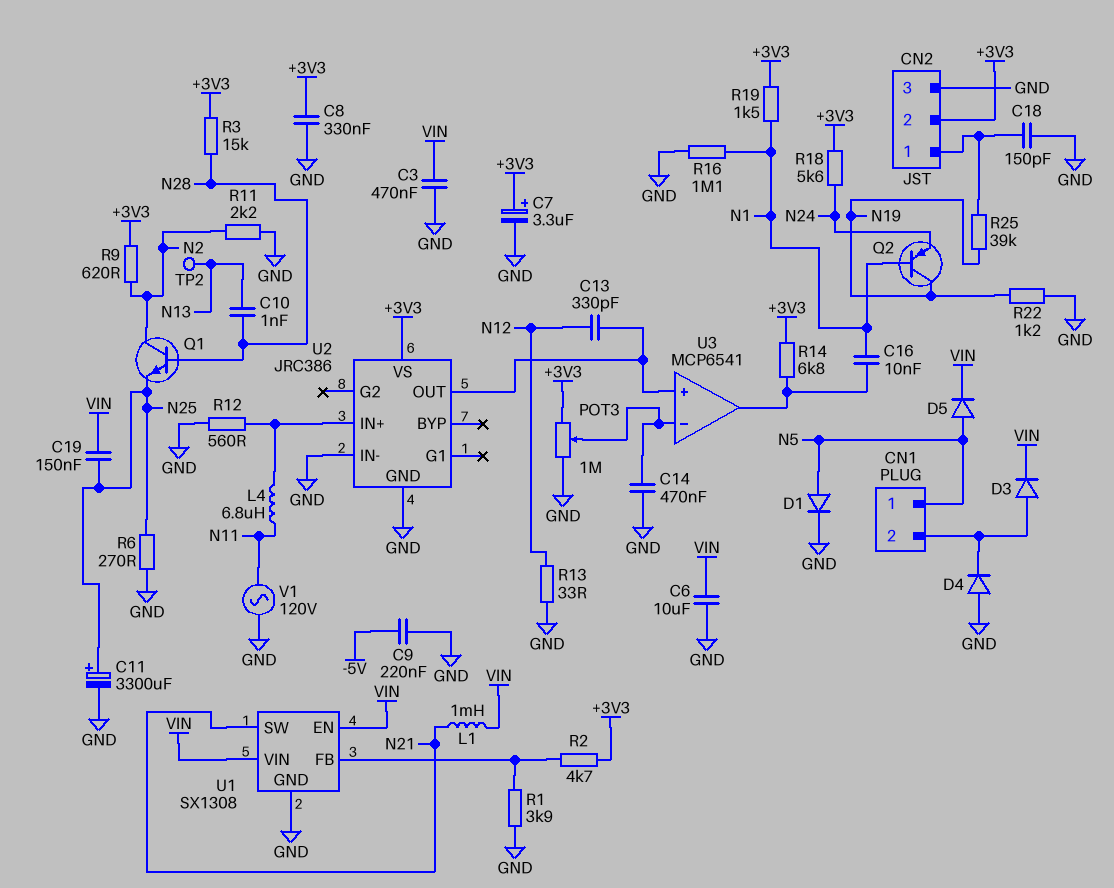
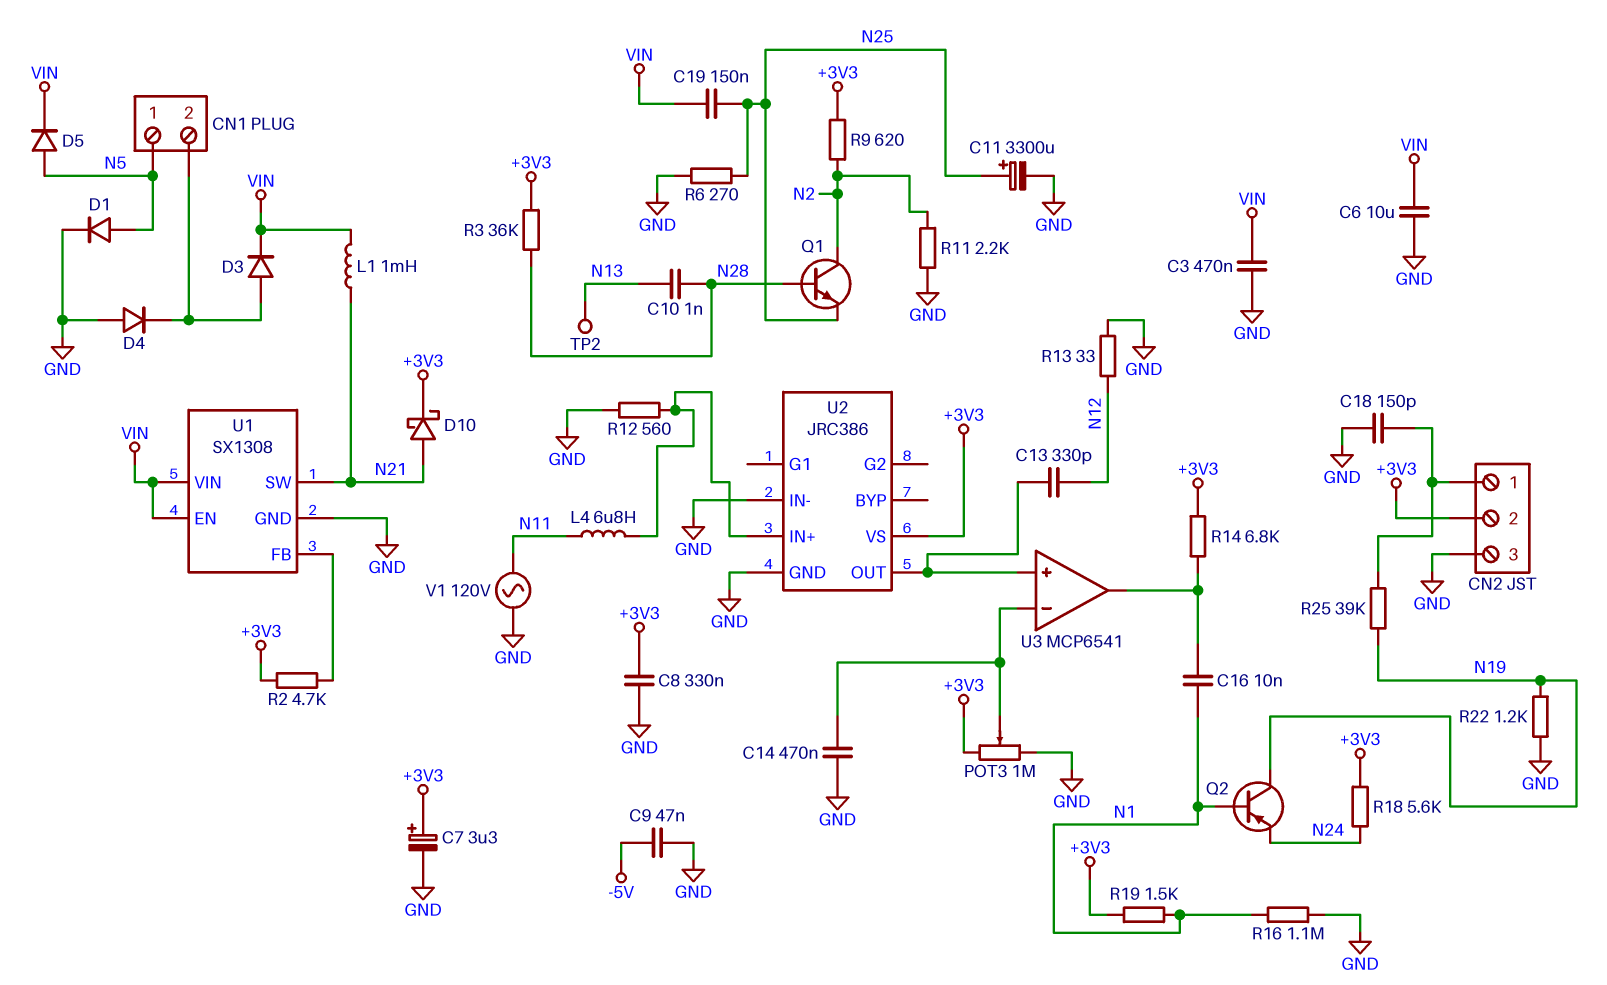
C9: 220nF (-5V, GND) -> 47nF (-5V, GND)
D10: none -> schottky (A N21, K +3V3)
R1: 3.9k (GND, U1/FB) -> none
R3: 15k (+3V3, N28) -> 36k (+3V3, N28)

